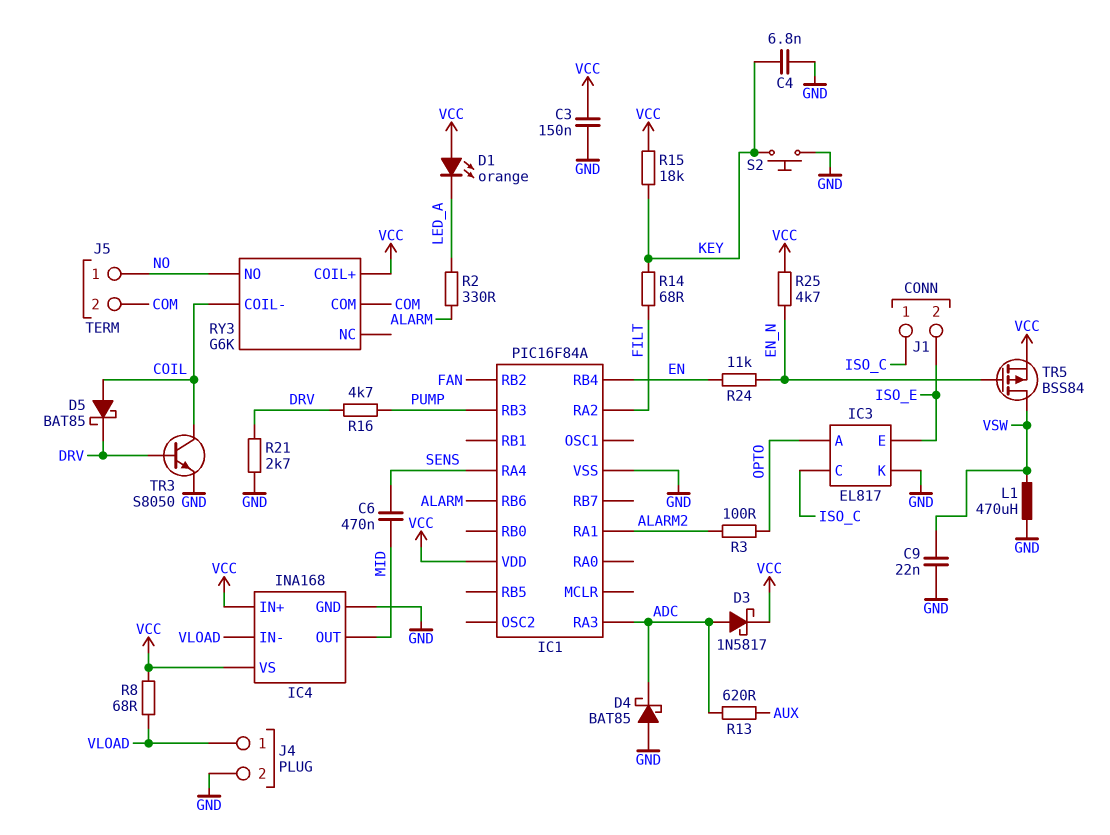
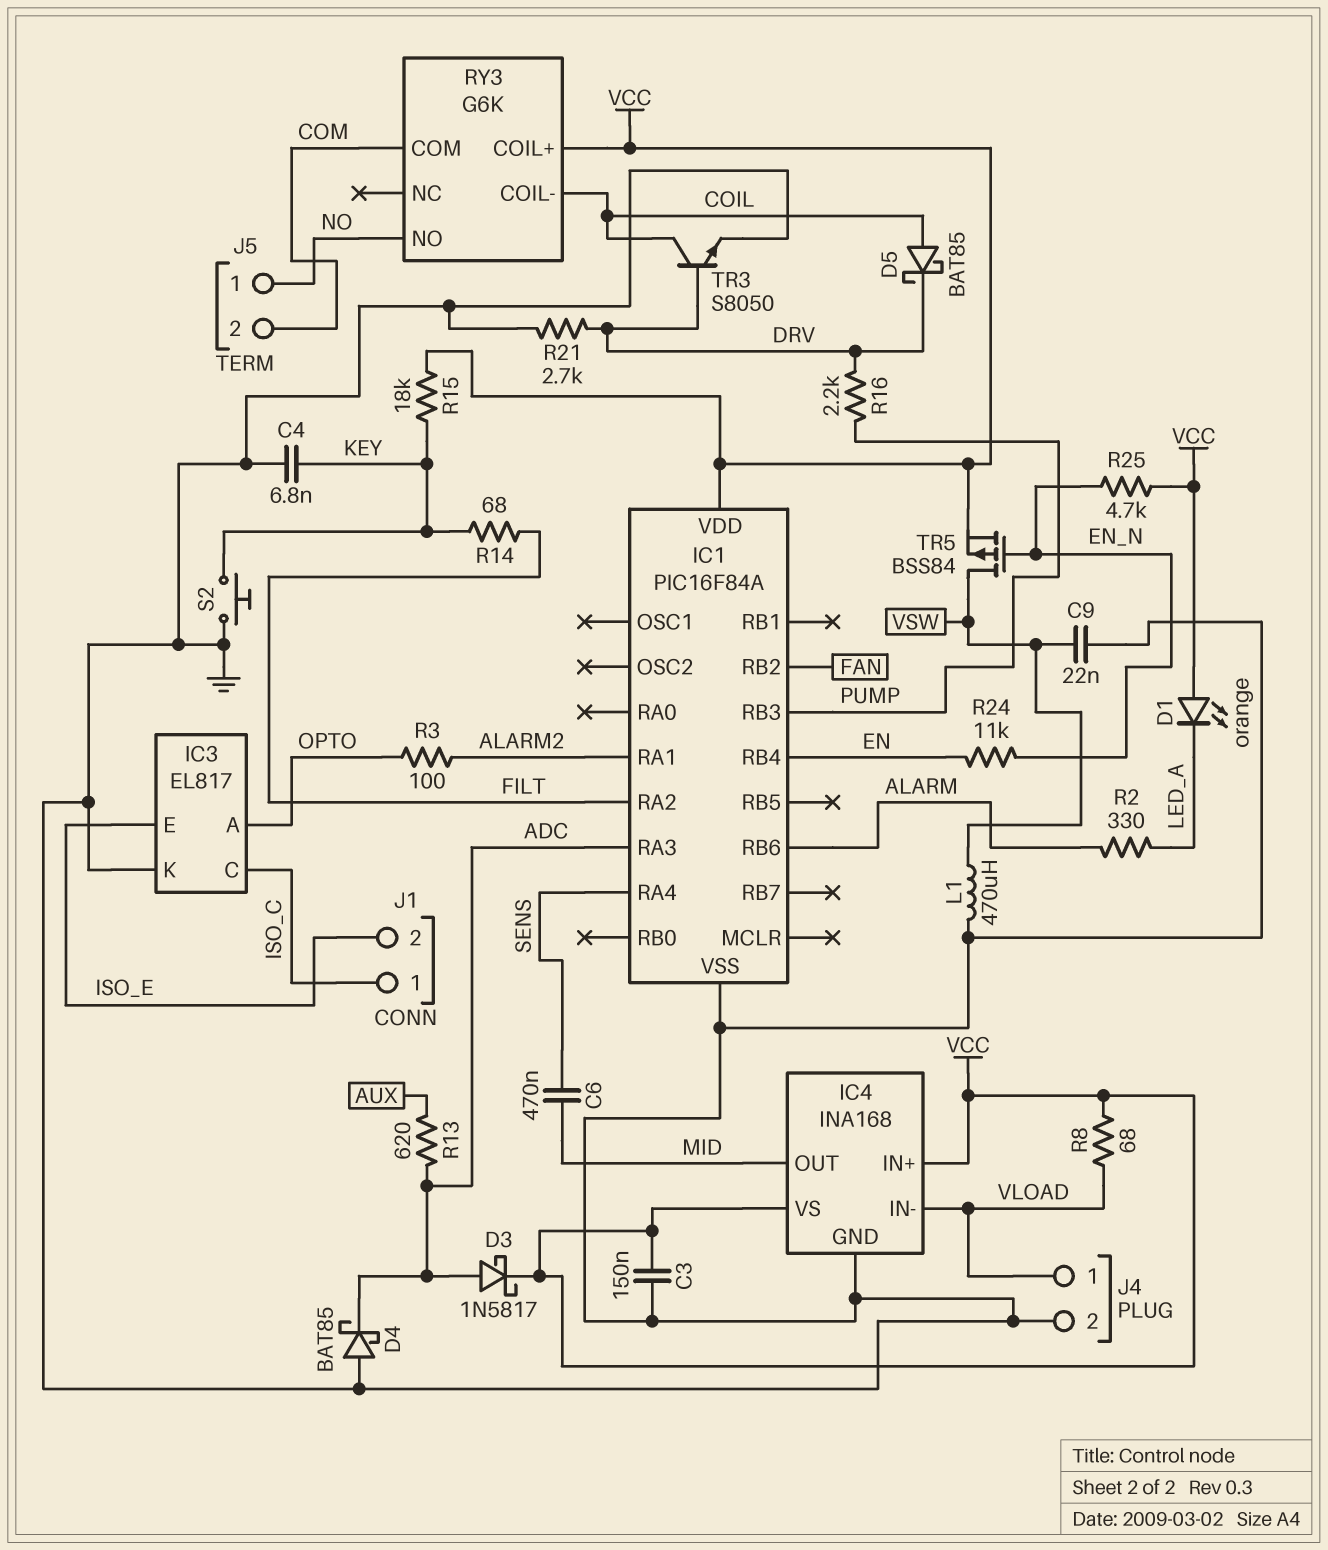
R16: 4.7k (DRV, PUMP) -> 2.2k (DRV, PUMP)

